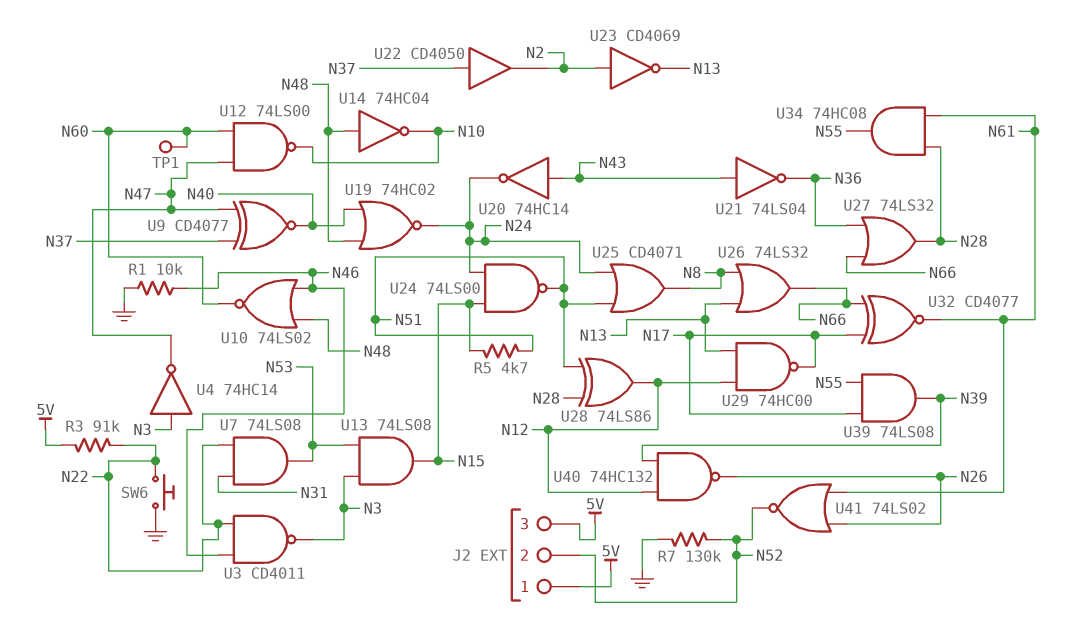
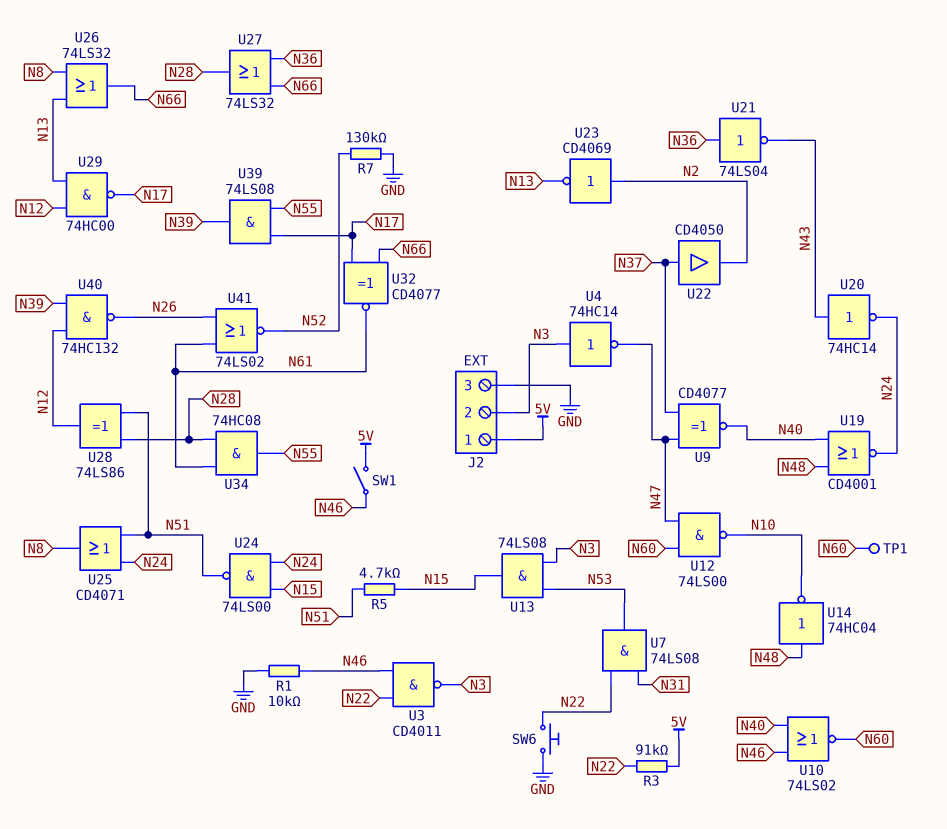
J2 pin 2: N52 -> N3
J2 pin 3: 5V -> GND
SW1: none -> switch (5V, N46)
U10: NOR 74LS02 (in N46, in N48, out N60) -> NOR 74LS02 (in N40, in N46, out N60)
U19: NOR 74HC02 (in N40, in N48, out N24) -> NOR CD4001 (in N40, in N48, out N24)
U21: NOT 74LS04 (in N43, out N36) -> NOT 74LS04 (in N36, out N43)

